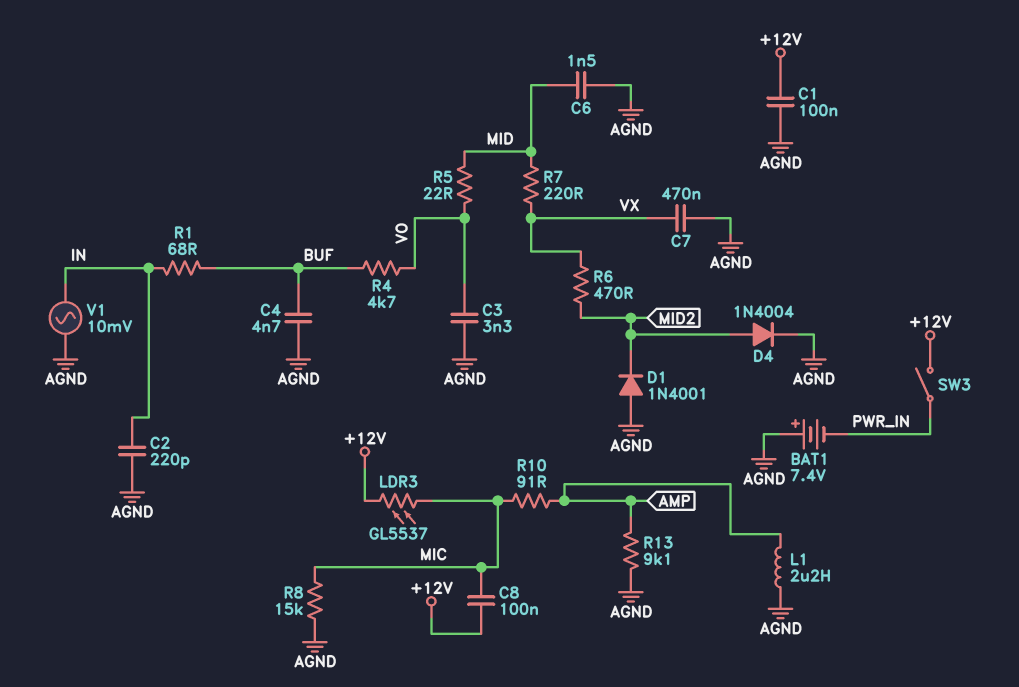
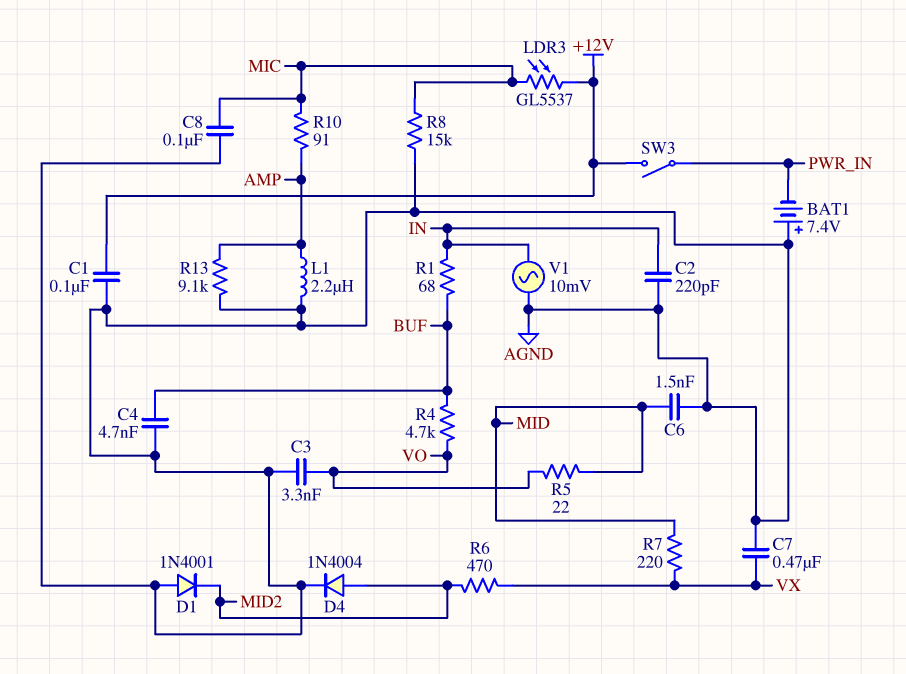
C8: 100nF (+12V, MIC) -> 100nF (AGND, MIC)

